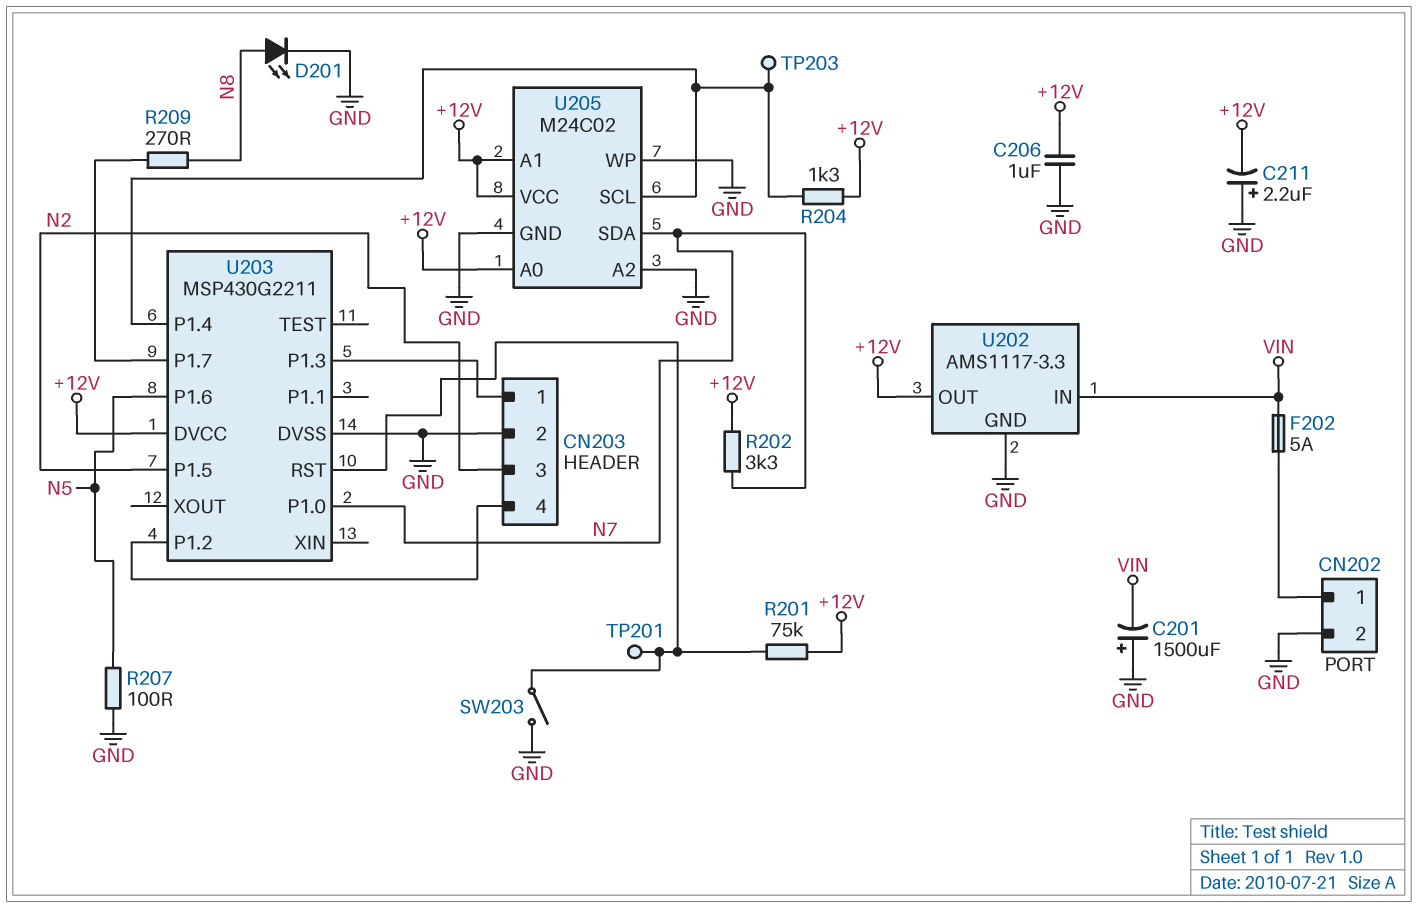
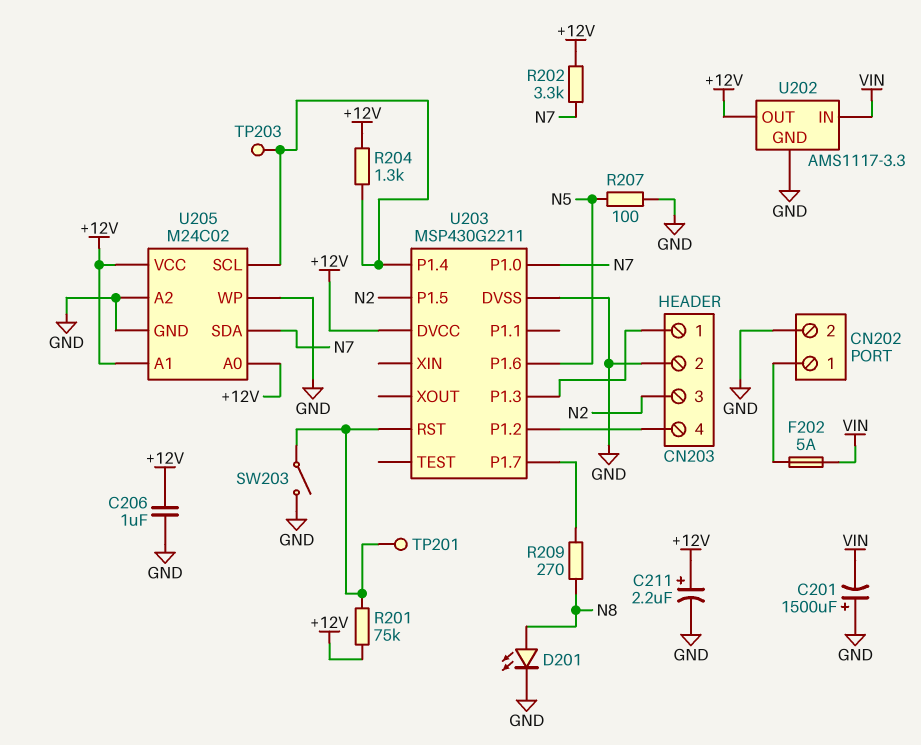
C211: 2.2uF (plus GND, minus +12V) -> 2.2uF (plus +12V, minus GND)

